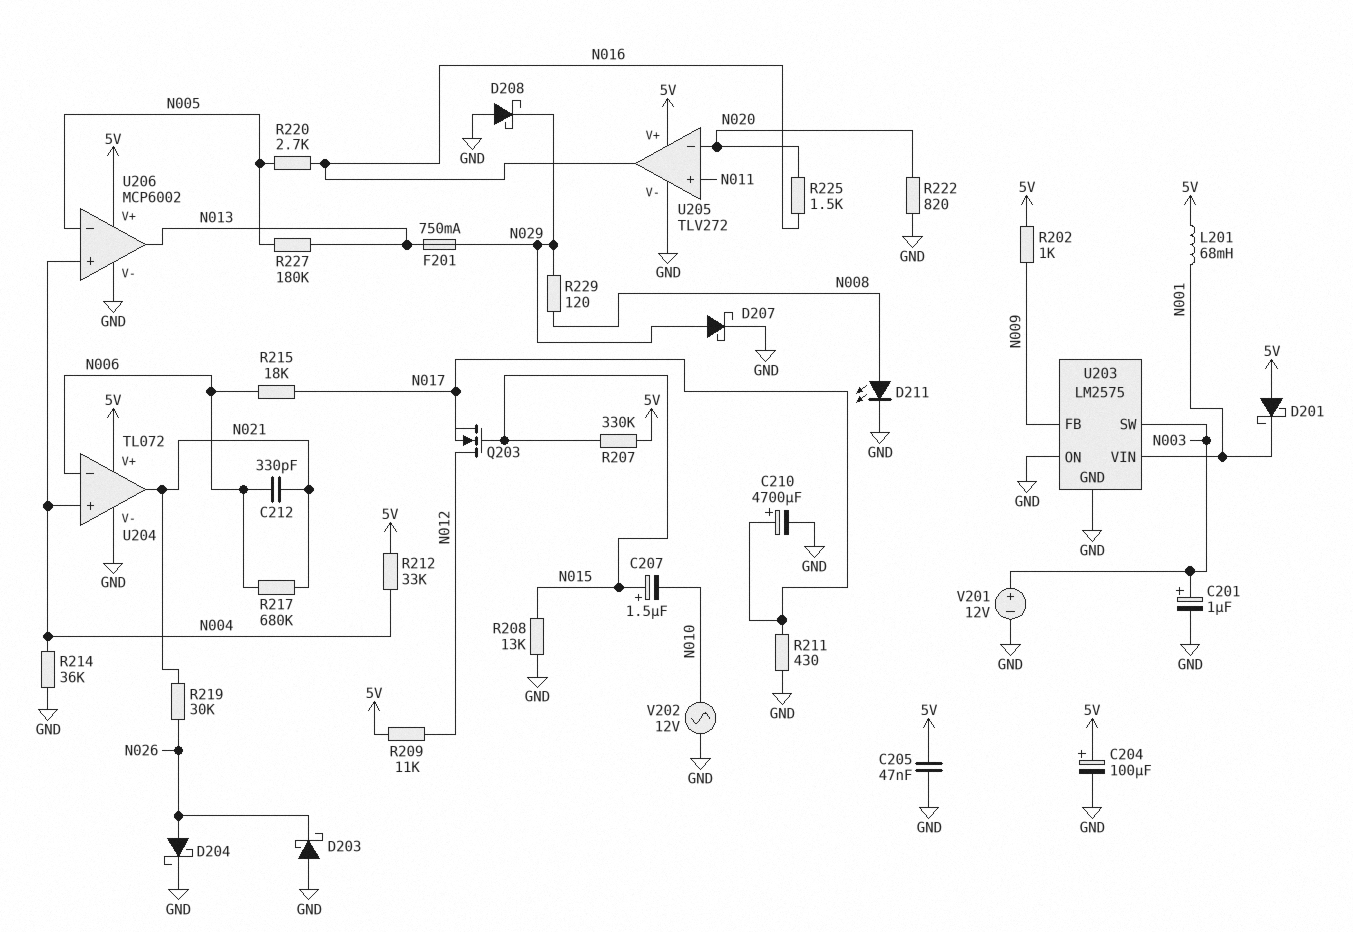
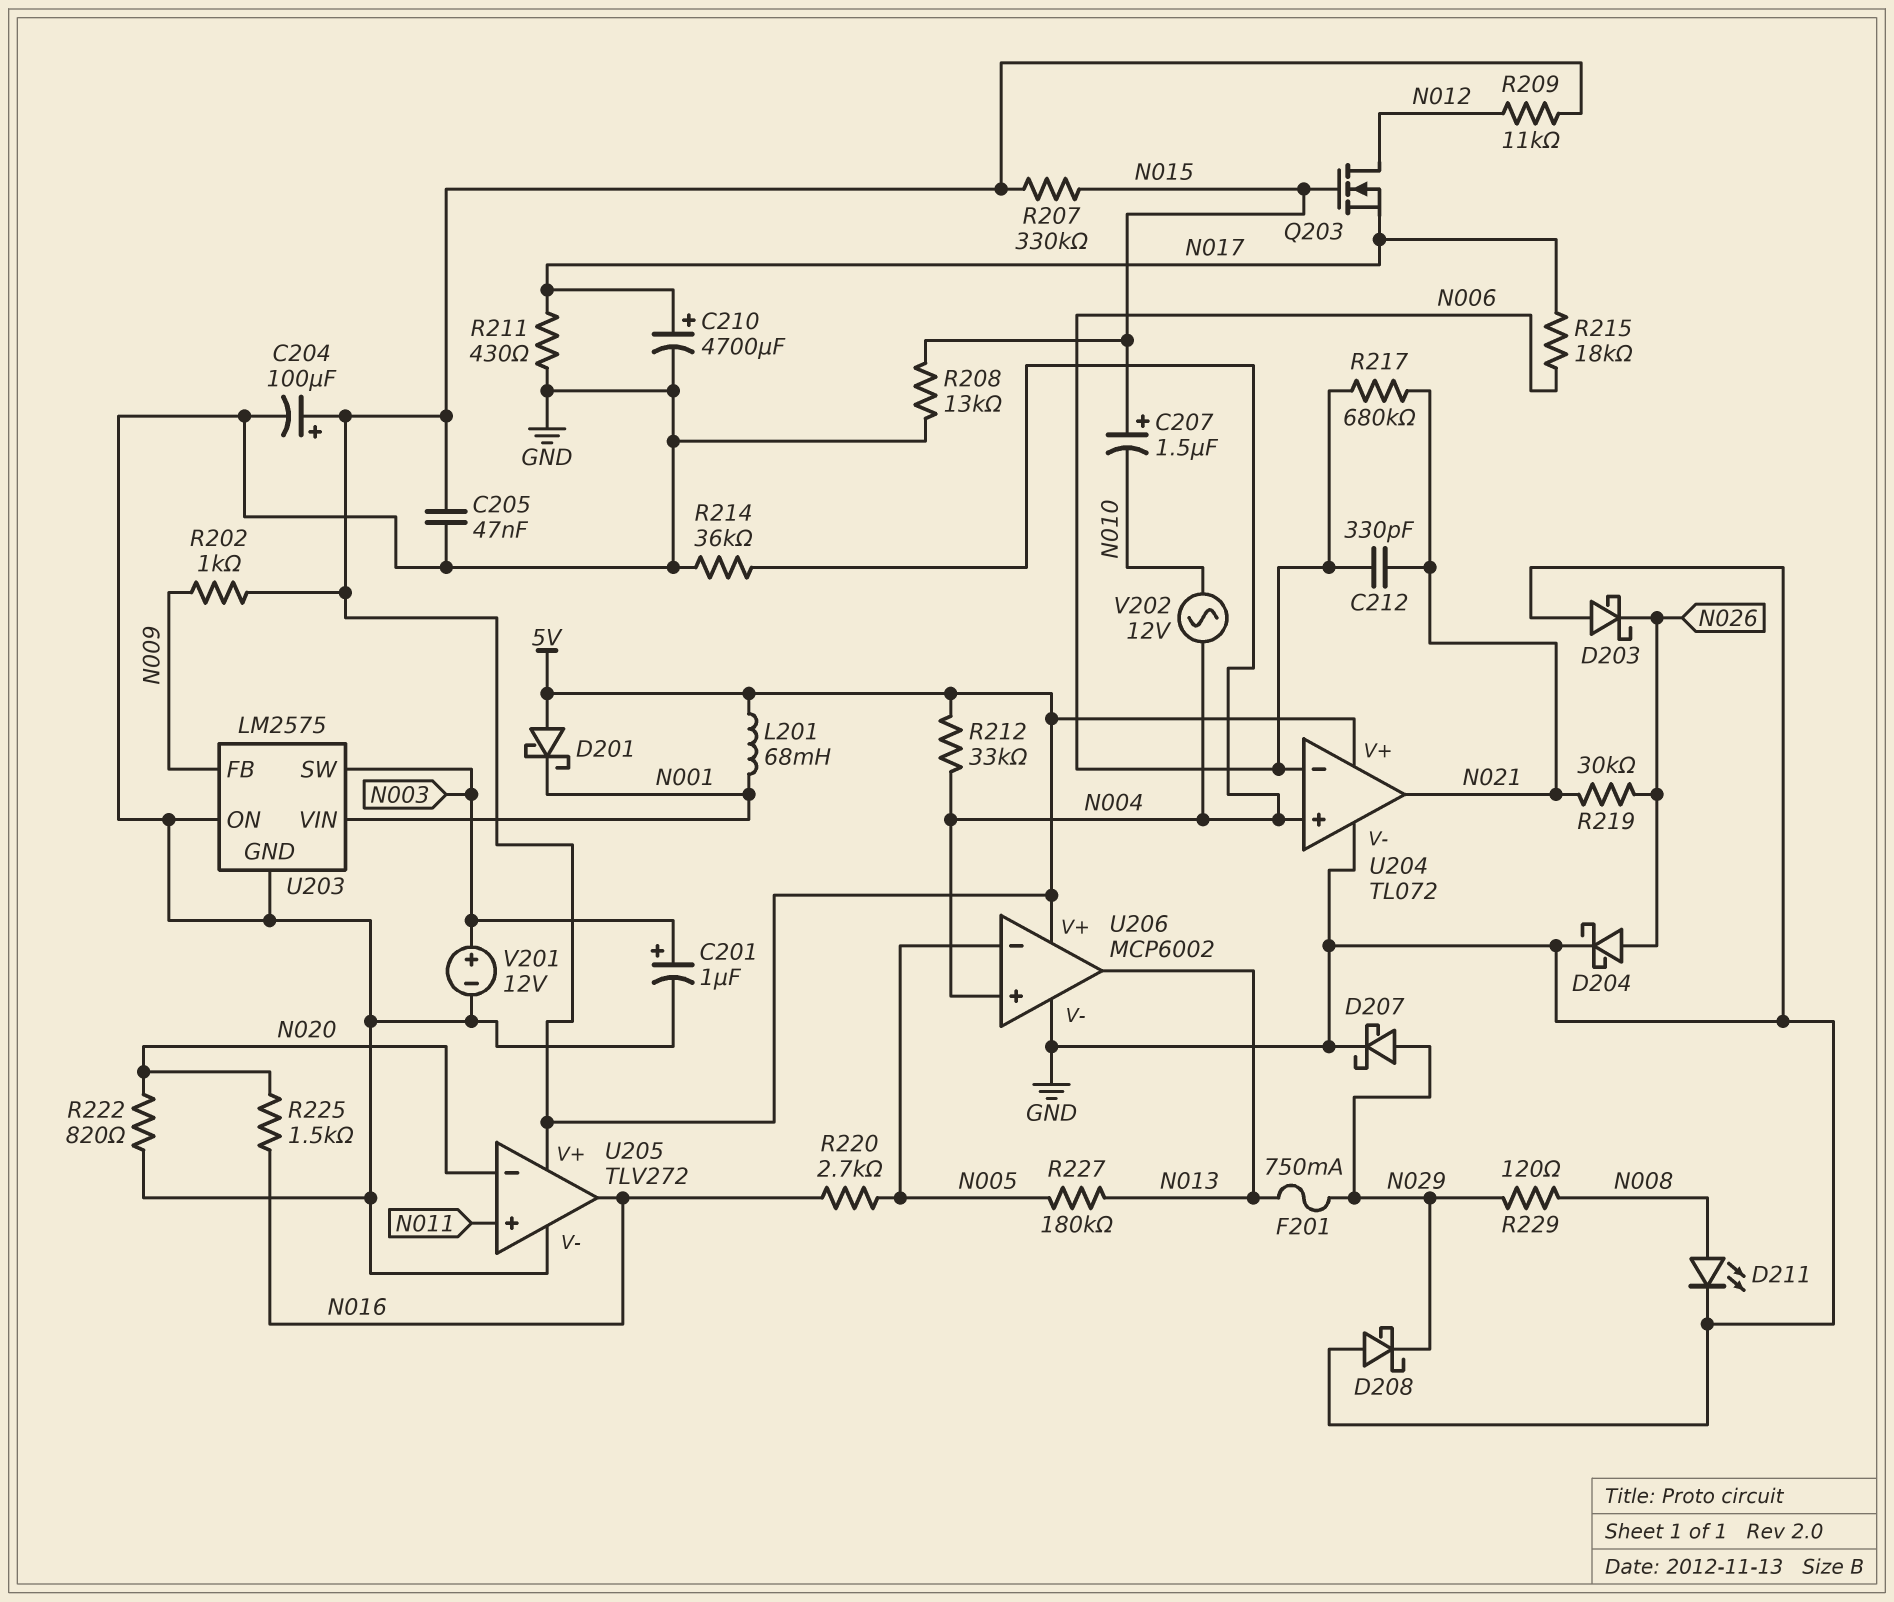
V202: AC 12V (GND, N010) -> AC 12V (N004, N010)

